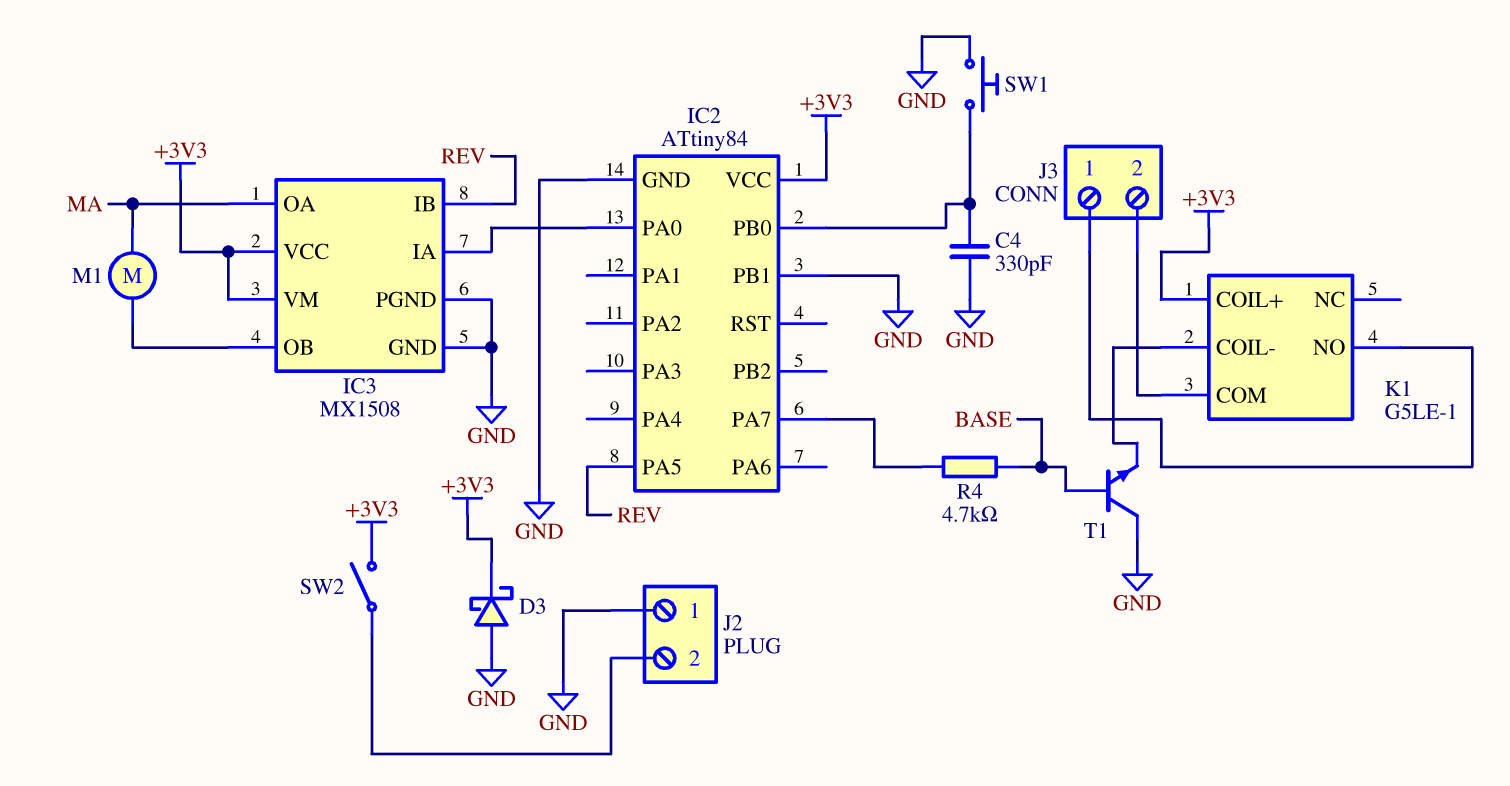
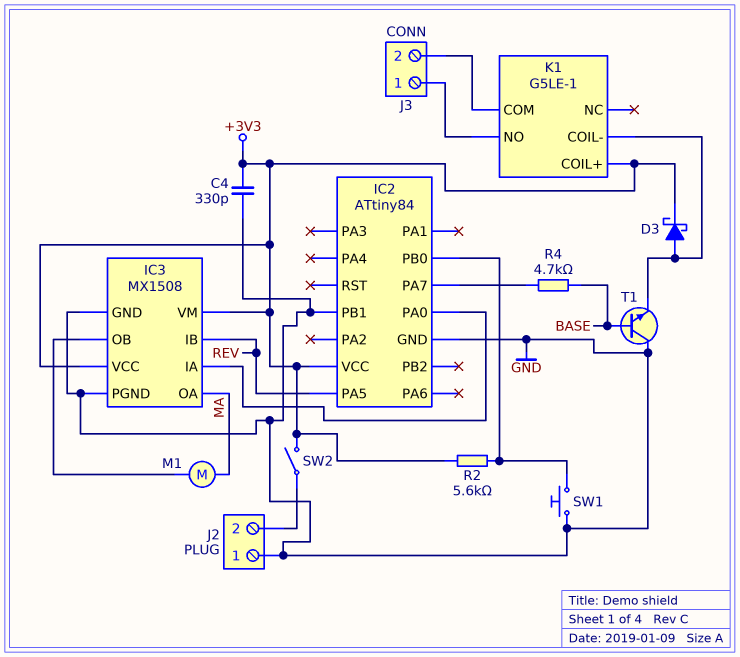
C4: 330pF (GND, IC2/PB0) -> 330pF (+3V3, GND)
D3: schottky (A GND, K +3V3) -> schottky (A K1/COIL-, K +3V3)
R2: none -> 5.6k (+3V3, IC2/PB0)

